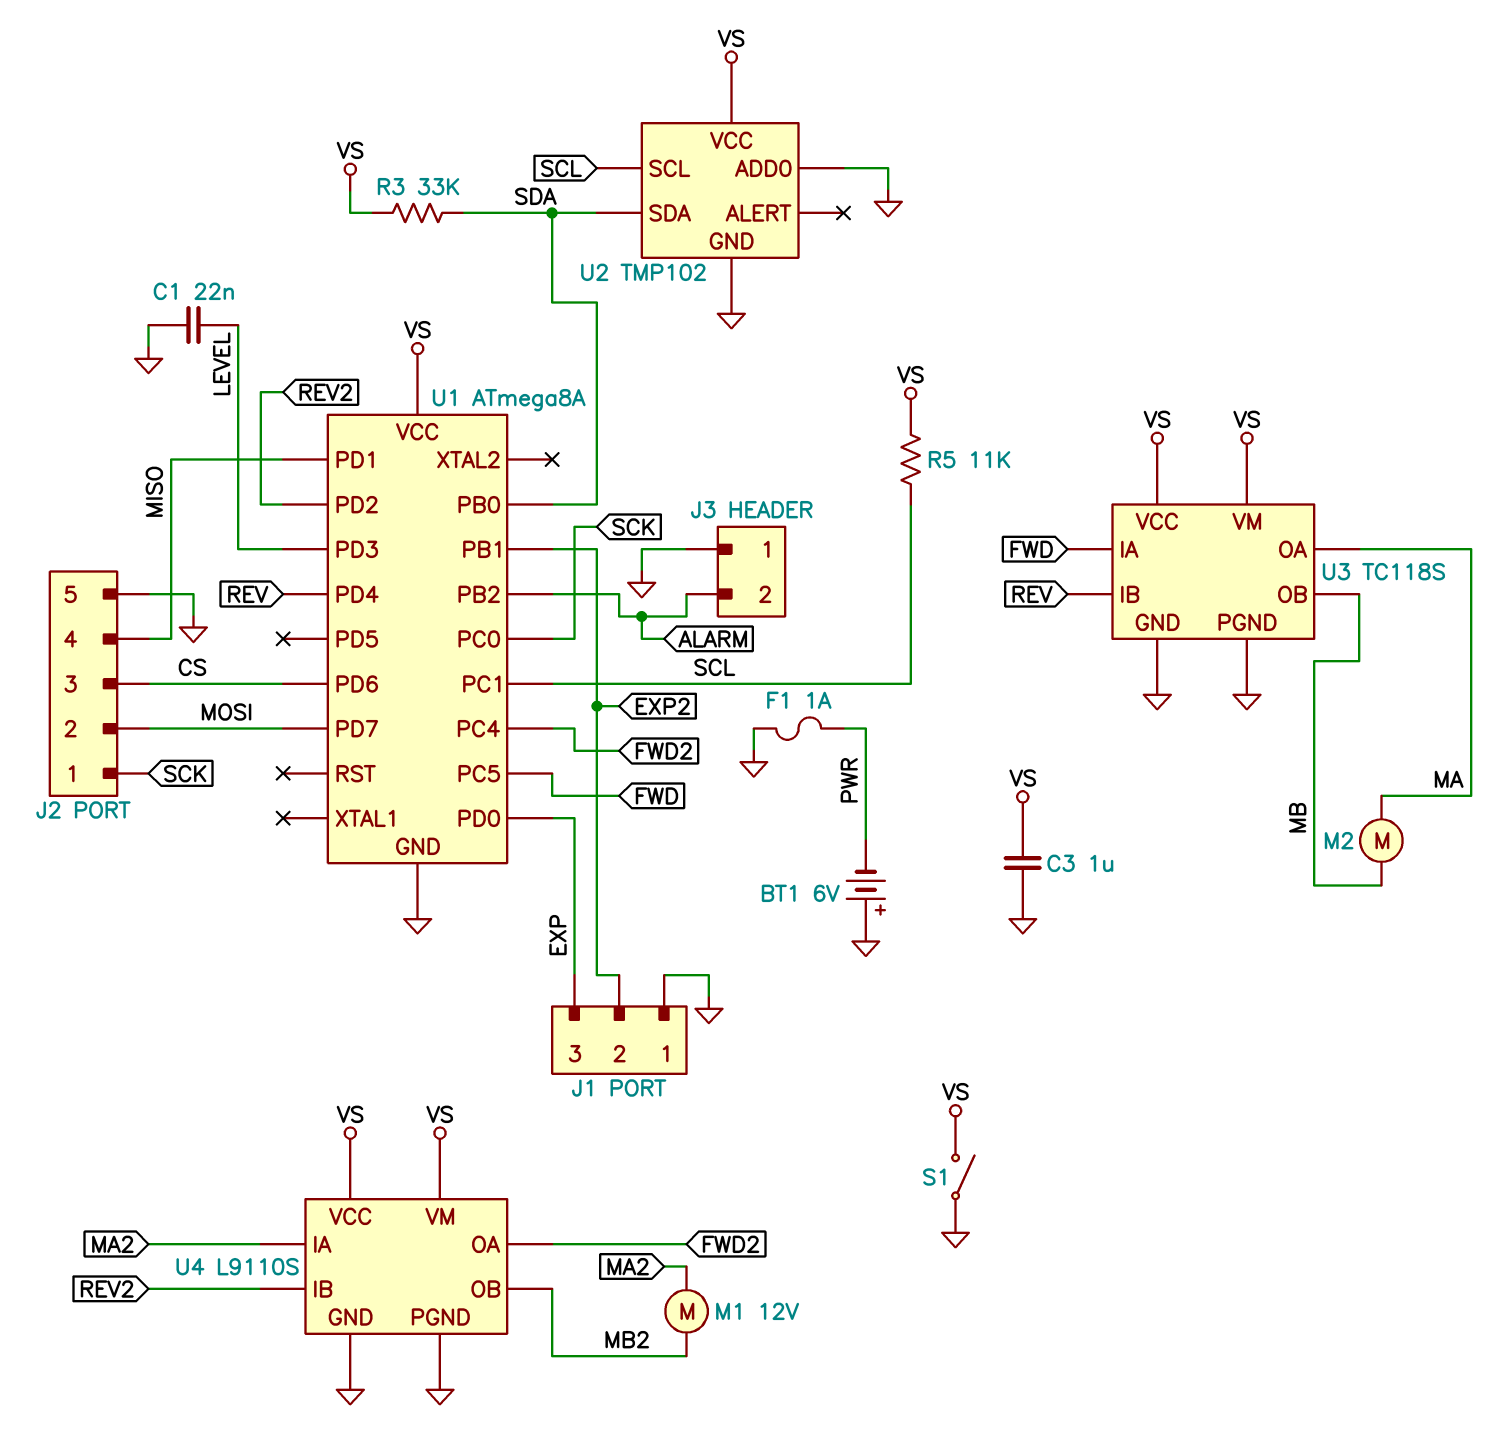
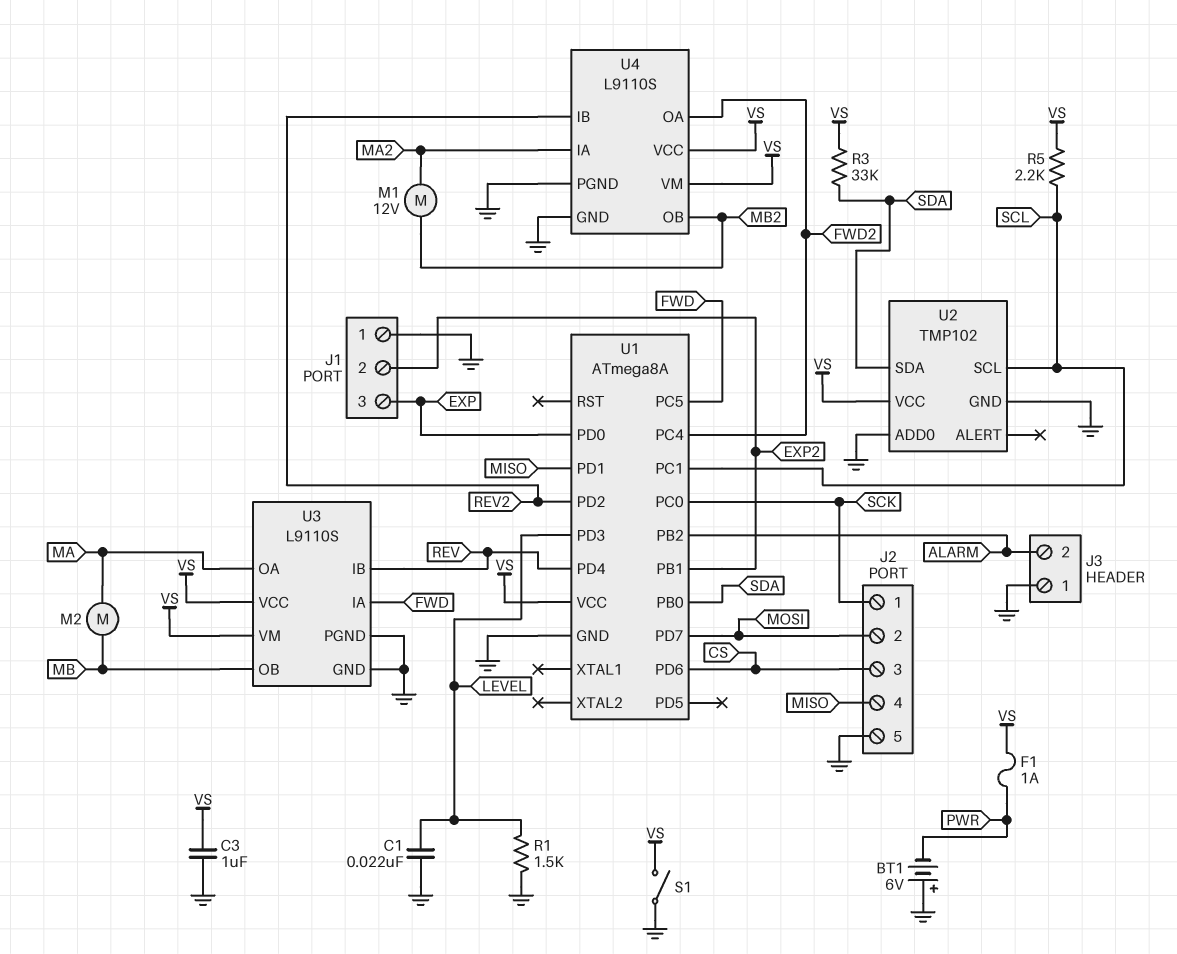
F1: 1A (GND, PWR) -> 1A (PWR, VS)
R1: none -> 1.5k (GND, LEVEL)
R5: 11k (SCL, VS) -> 2.2k (SCL, VS)
U3: TC118S -> L9110S

